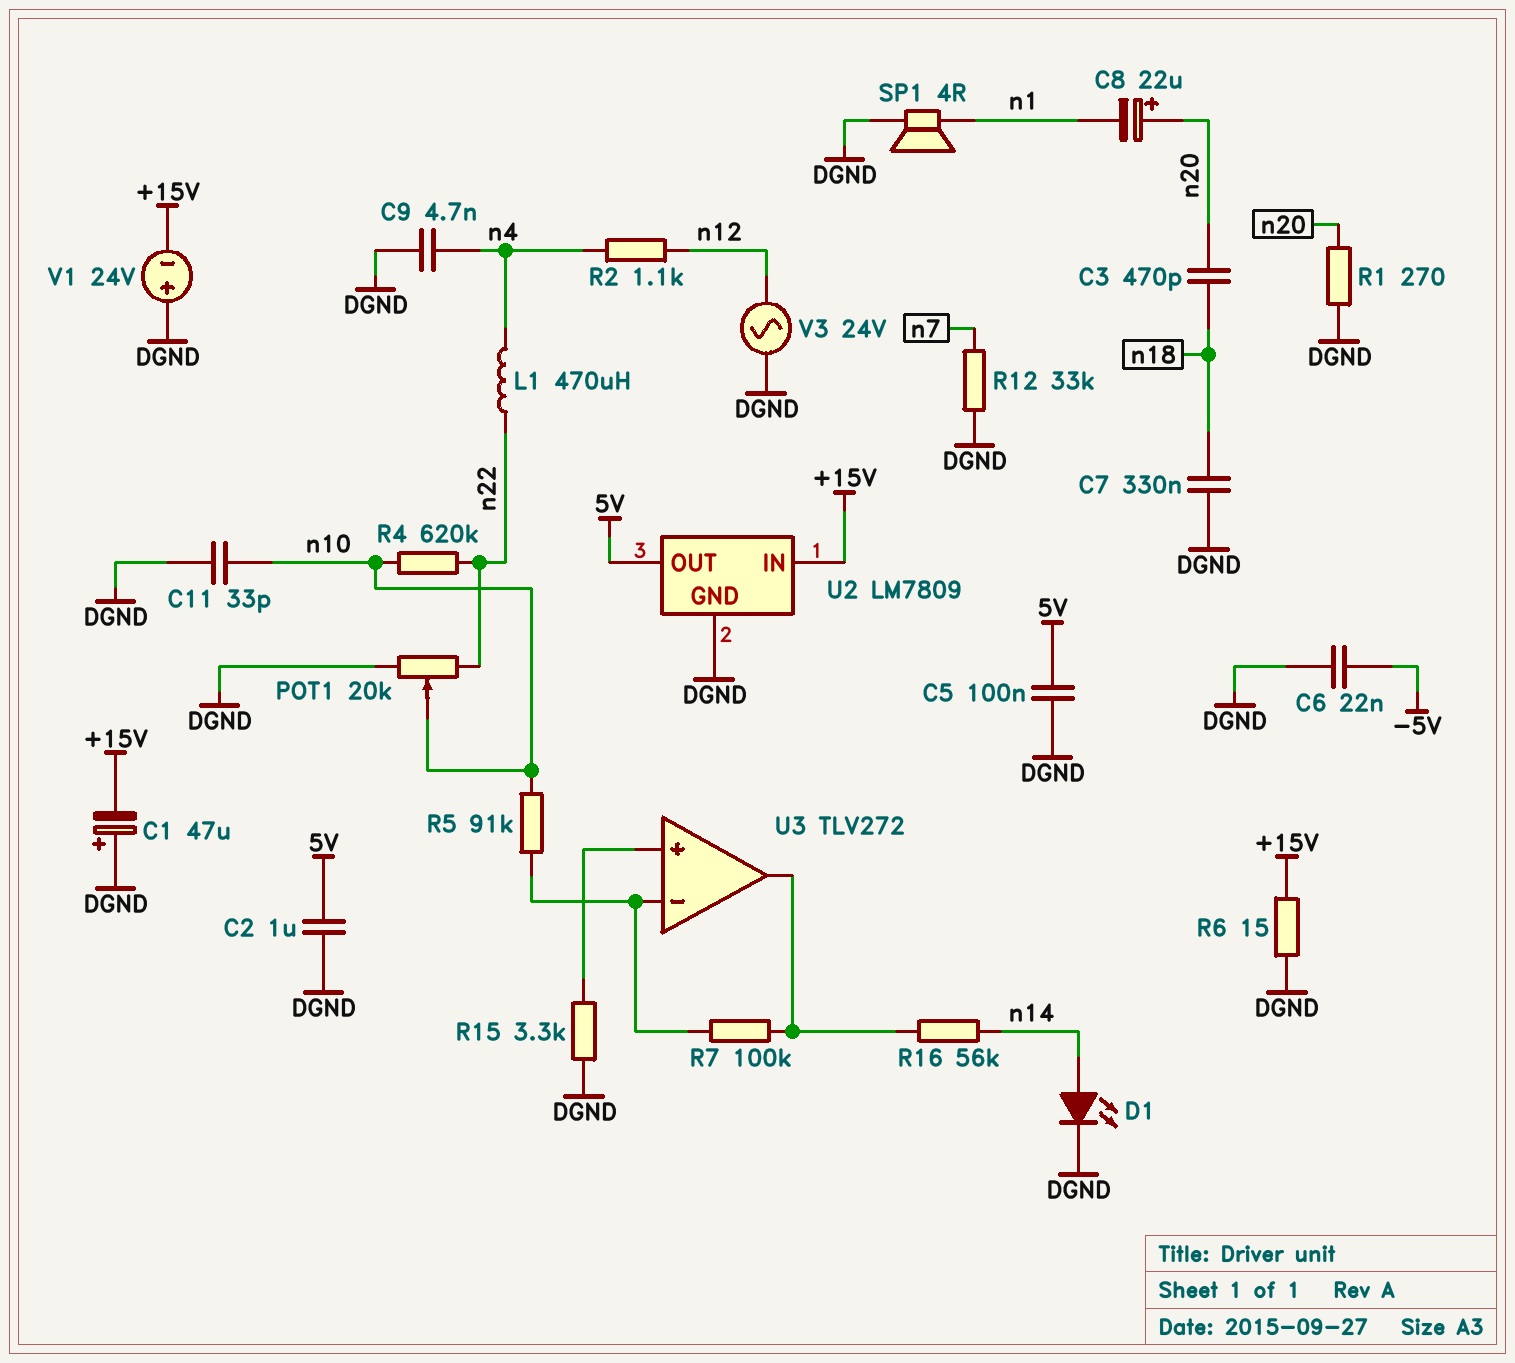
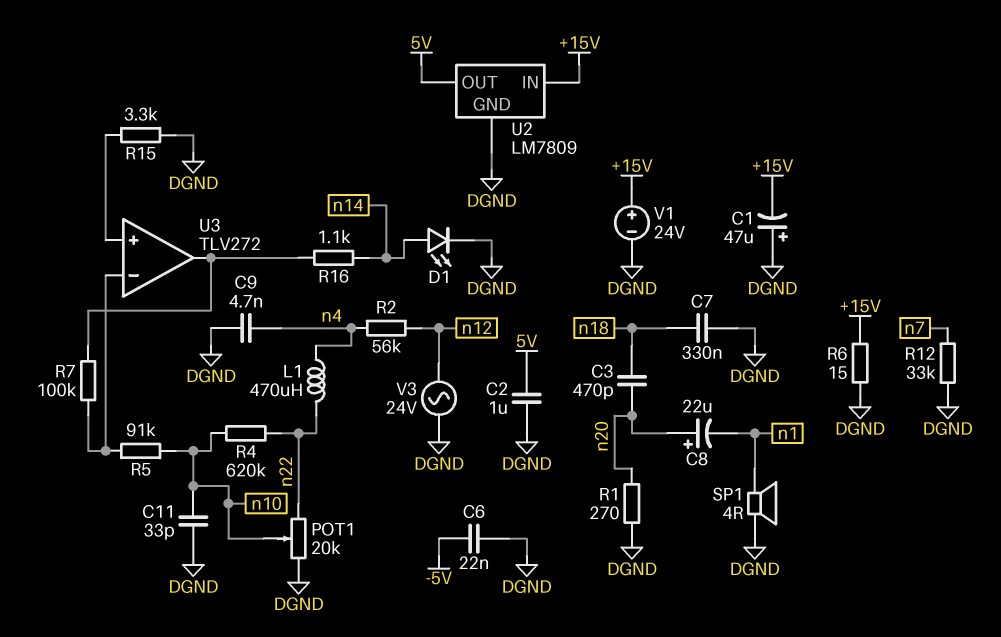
C5: 100nF (5V, DGND) -> none
R2: 1.1k (n4, n12) -> 56k (n4, n12)
R16: 56k (U3/out, n14) -> 1.1k (U3/out, n14)
V1: 24V (plus DGND, minus +15V) -> 24V (plus +15V, minus DGND)

